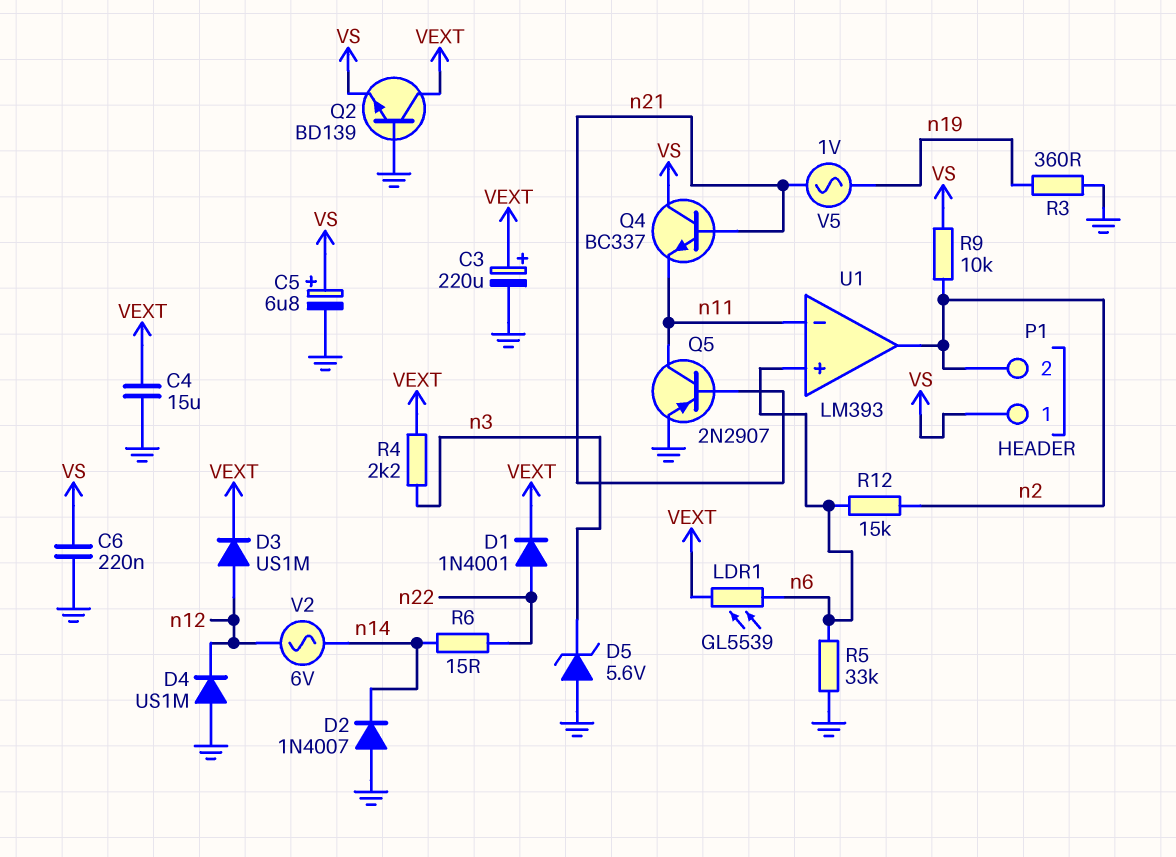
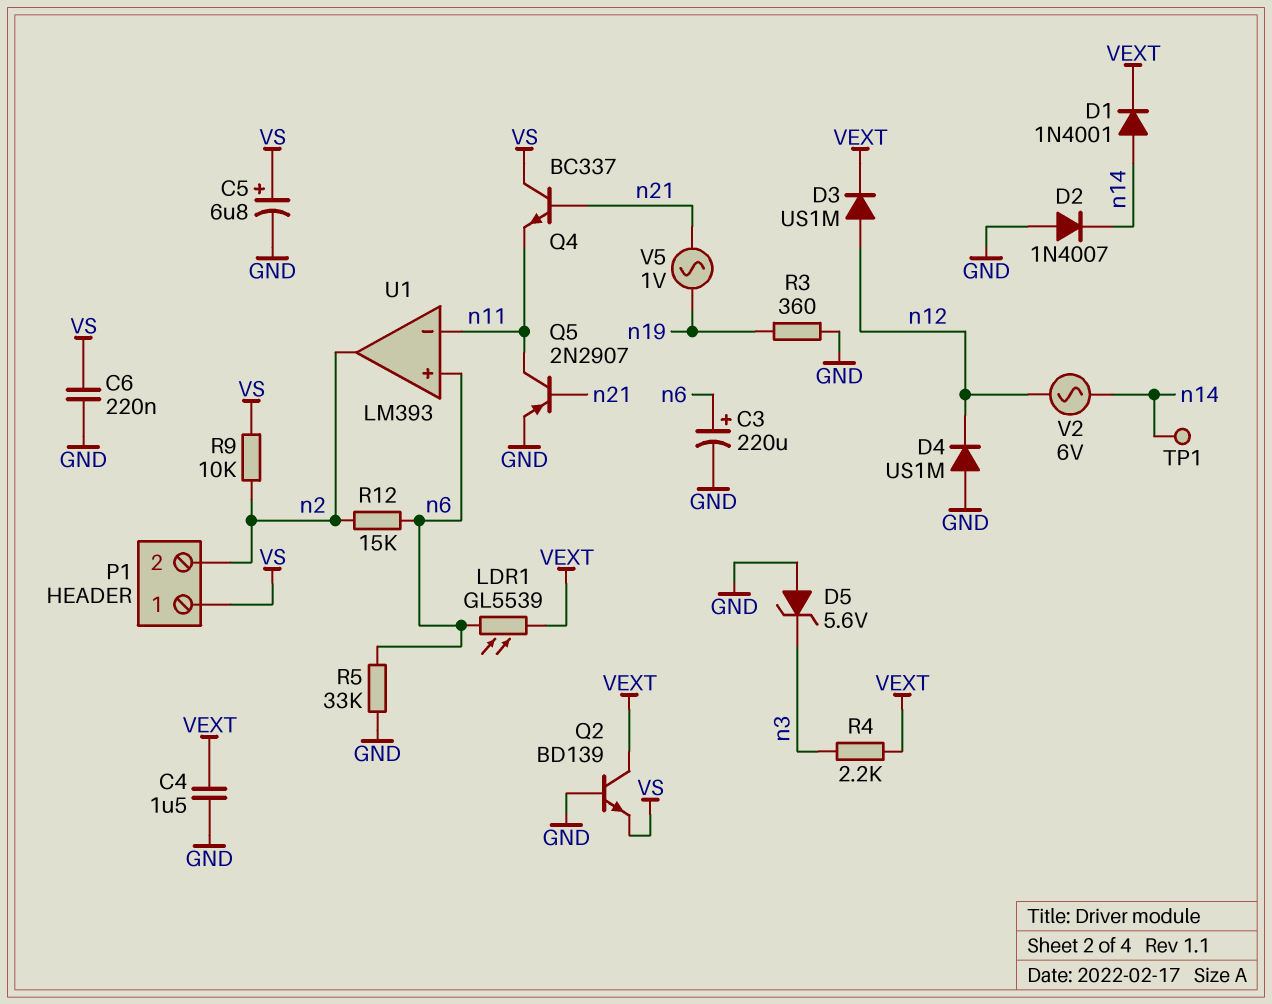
C3: 220uF (plus VEXT, minus GND) -> 220uF (plus n6, minus GND)
C4: 15uF (GND, VEXT) -> 1.5uF (GND, VEXT)
D1: diode 1N4001 (A n22, K VEXT) -> diode 1N4001 (A n14, K VEXT)
R6: 15 (n14, n22) -> none
TP1: none -> test point (n14)

